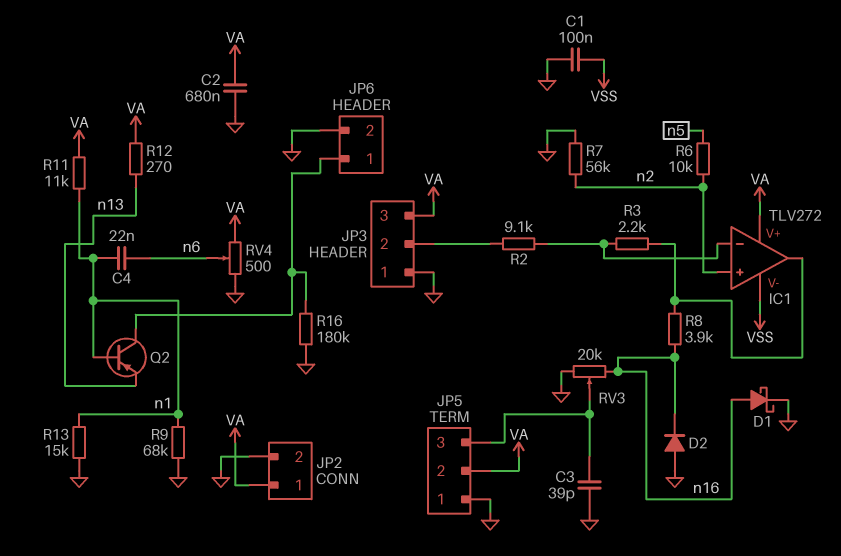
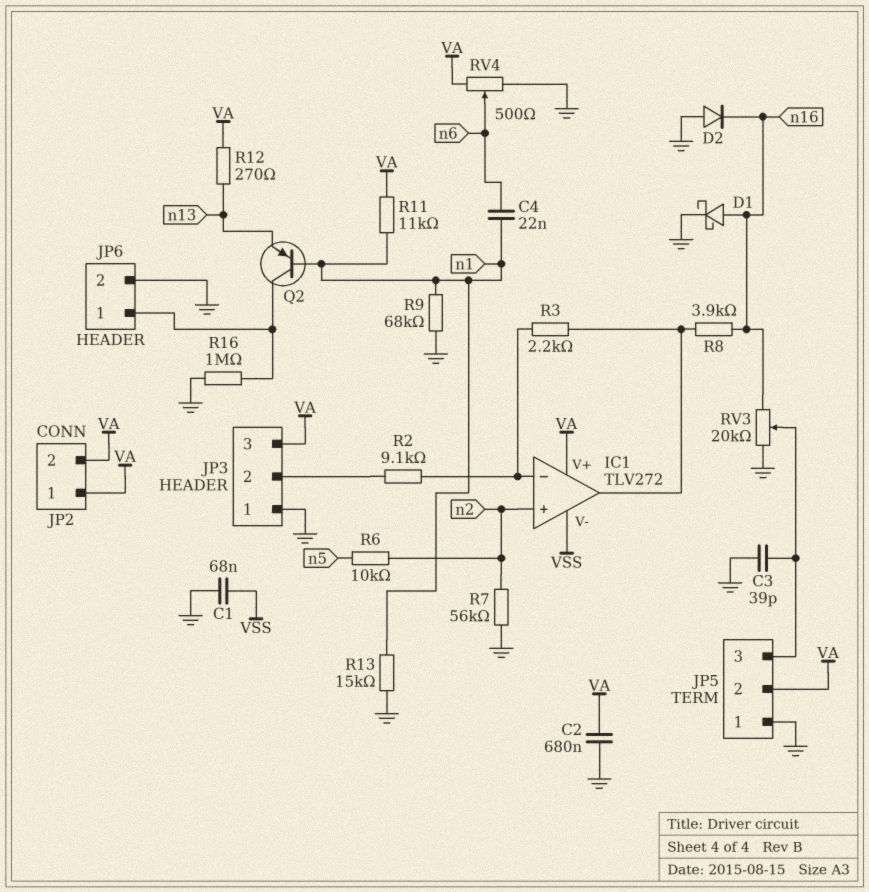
C1: 100nF (GND, VSS) -> 68nF (GND, VSS)
JP2 pin 2: GND -> VA
R16: 180k (GND, JP6/1) -> 1M (GND, JP6/1)

